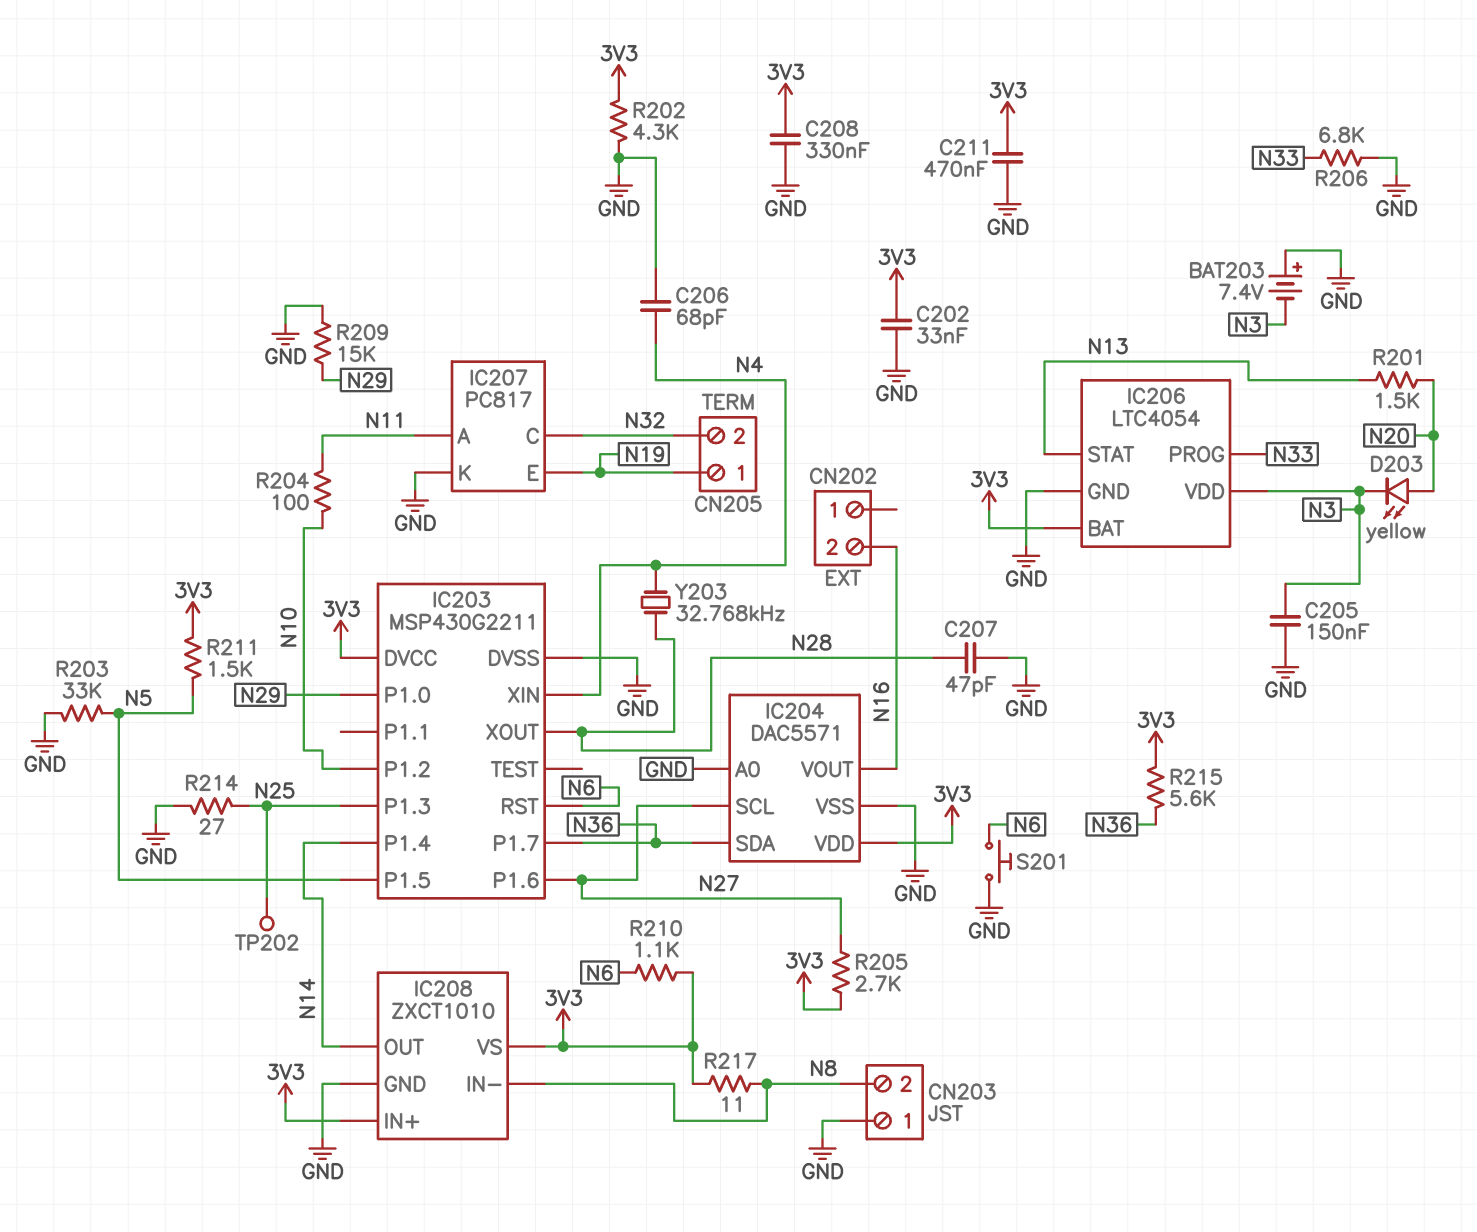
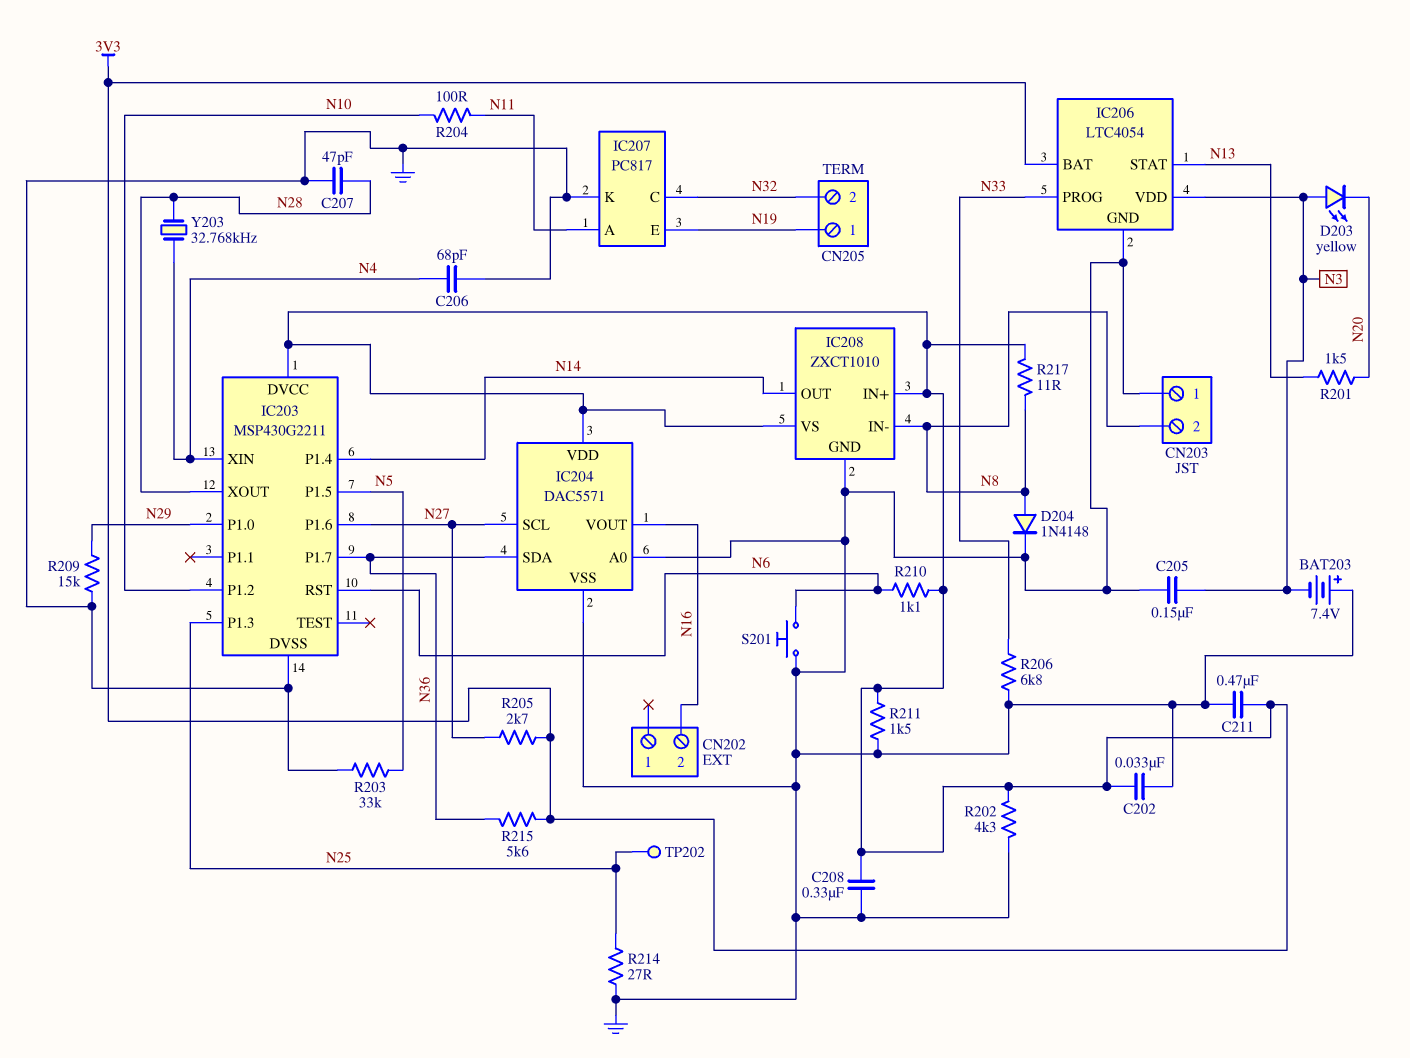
D203: LED yellow (A N20, K N3) -> LED yellow (A N3, K N20)
D204: none -> diode 1N4148 (A N8, K GND)
R211: 1.5k (3V3, N5) -> 1.5k (3V3, GND)

